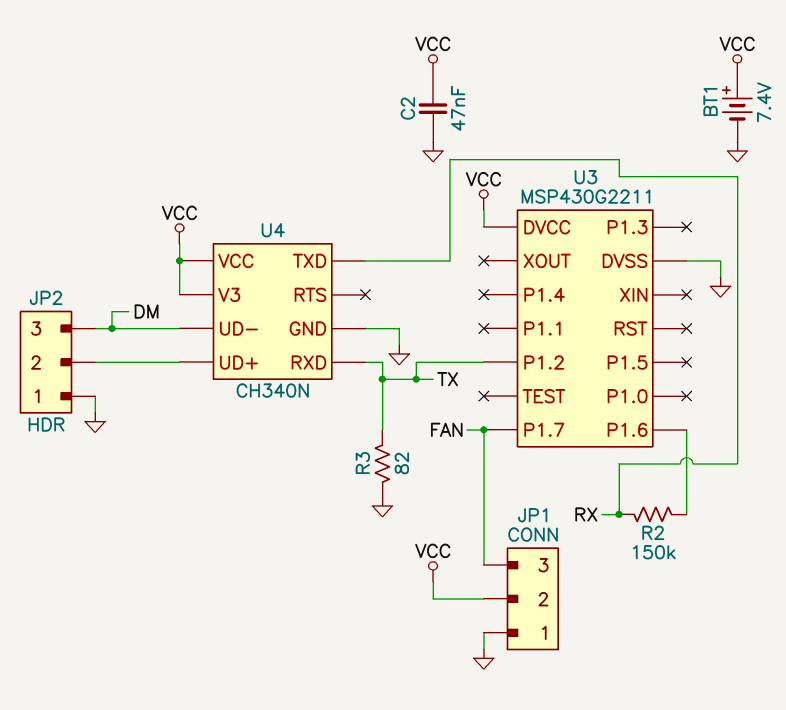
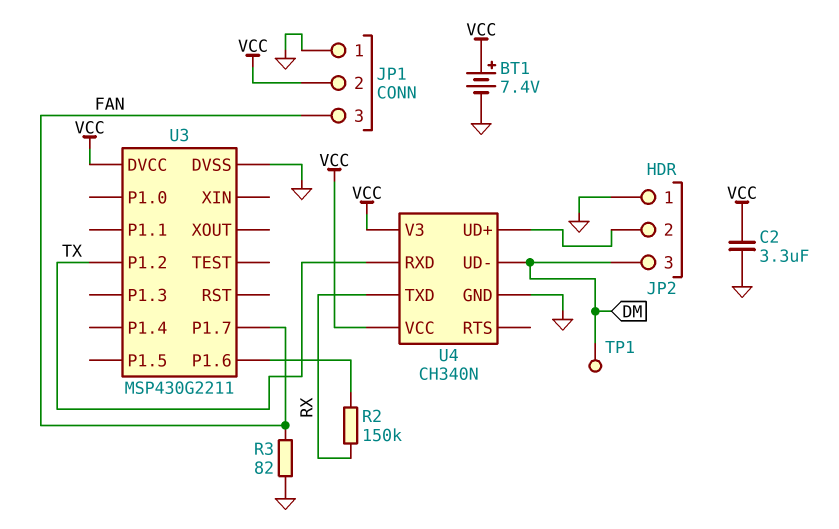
C2: 47nF (GND, VCC) -> 3.3uF (GND, VCC)
R3: 82 (GND, TX) -> 82 (FAN, GND)
TP1: none -> test point (DM)

